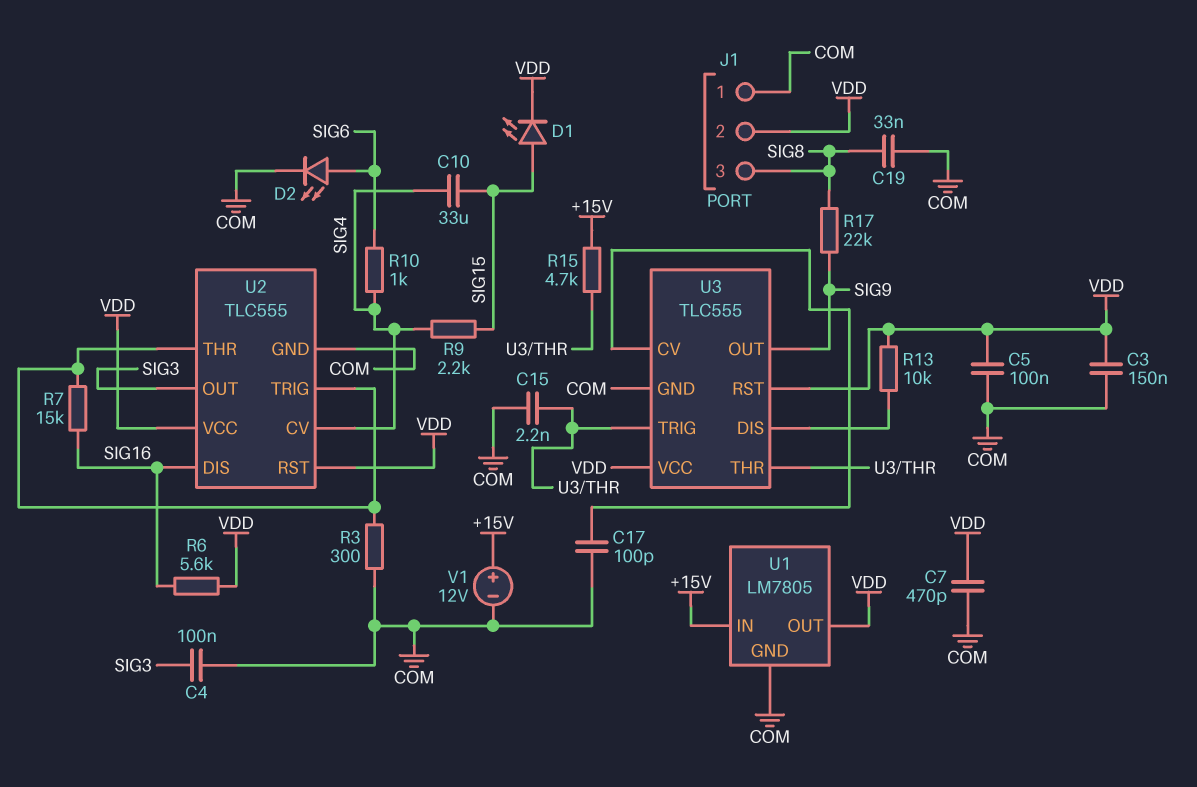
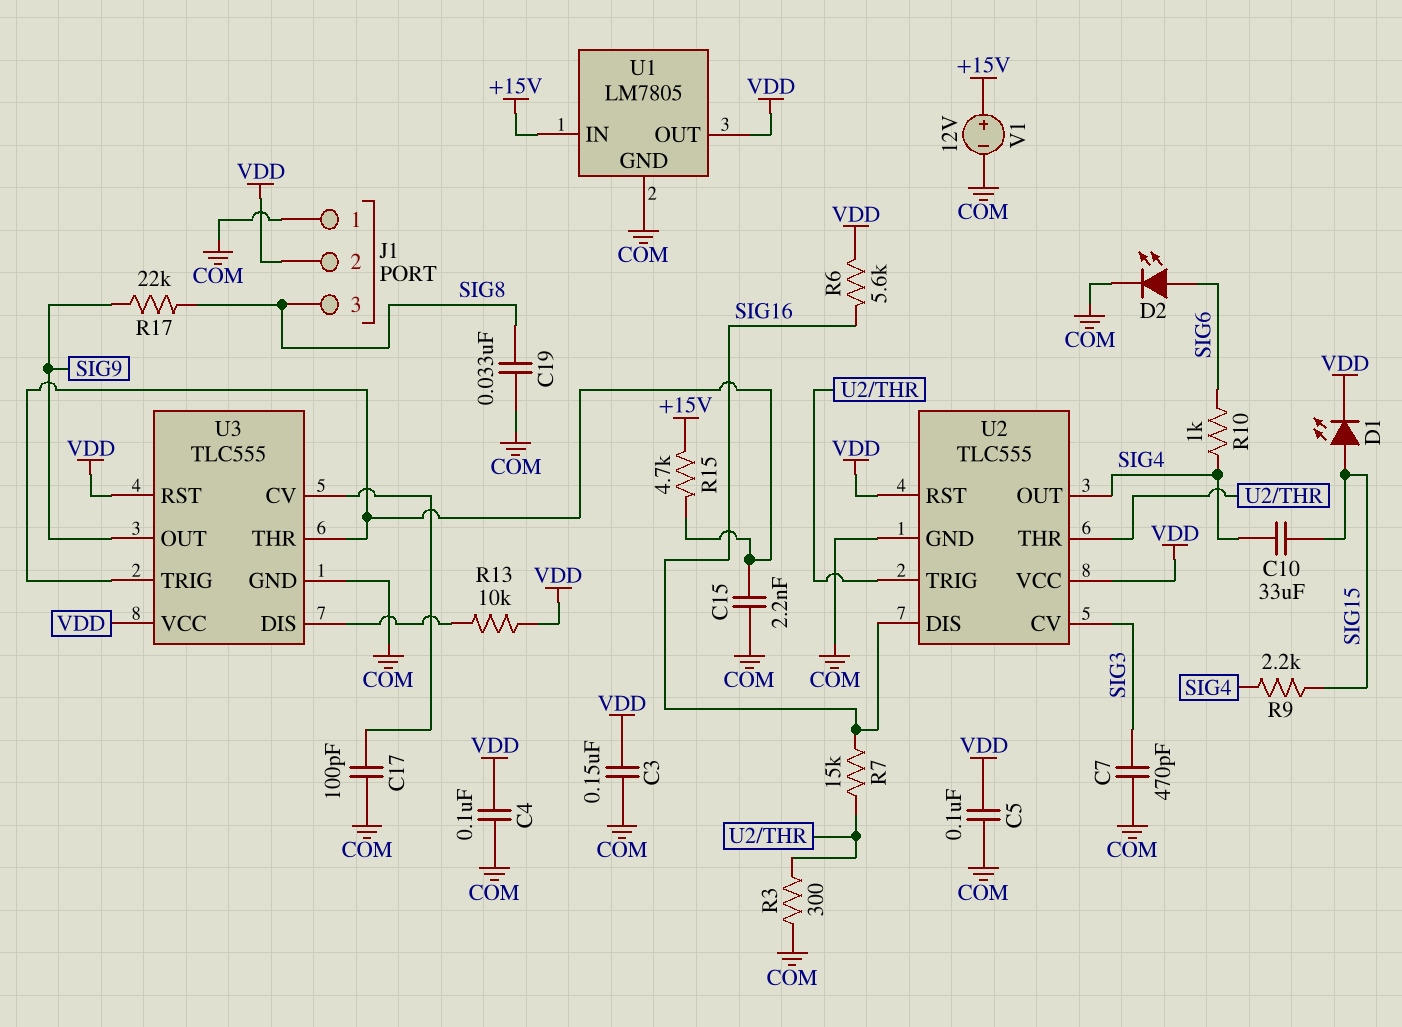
C4: 100nF (COM, SIG3) -> 100nF (COM, VDD)
C7: 470pF (COM, VDD) -> 470pF (COM, SIG3)
U2 pin CV: SIG4 -> SIG3
U2 pin OUT: SIG3 -> SIG4

